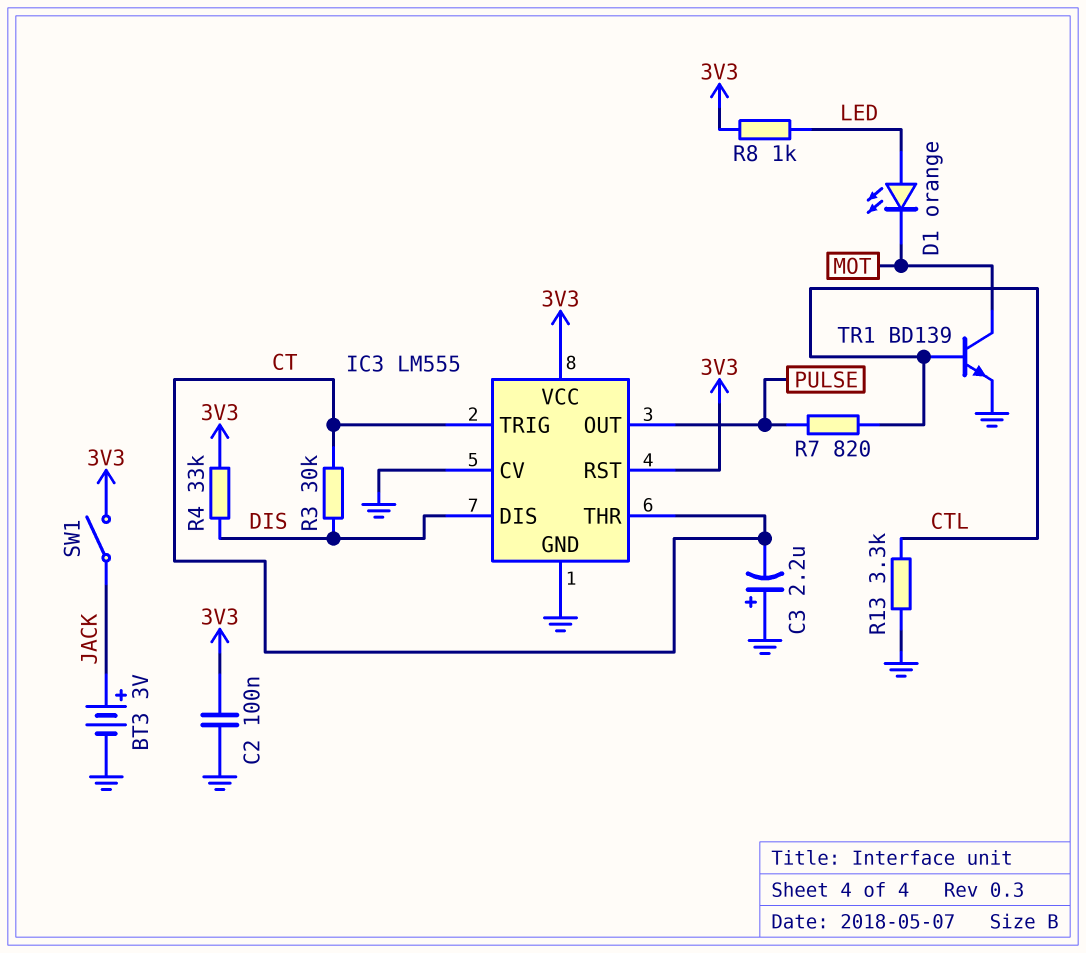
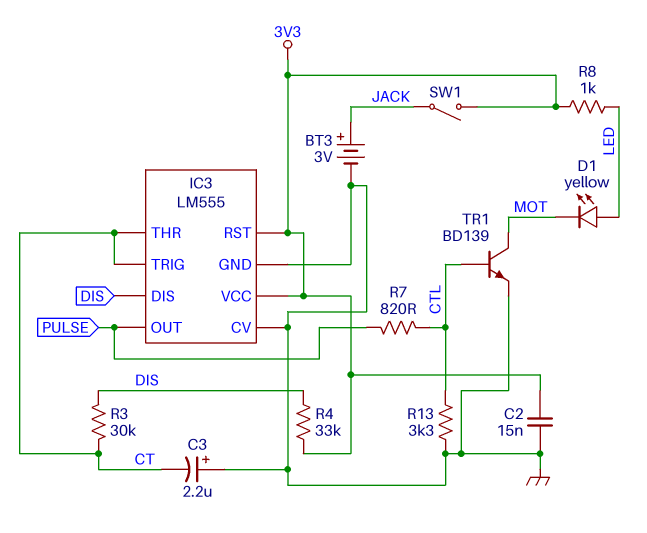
C2: 100nF (3V3, GND) -> 15nF (3V3, GND)
D1: LED orange (A LED, K MOT) -> LED yellow (A LED, K MOT)

